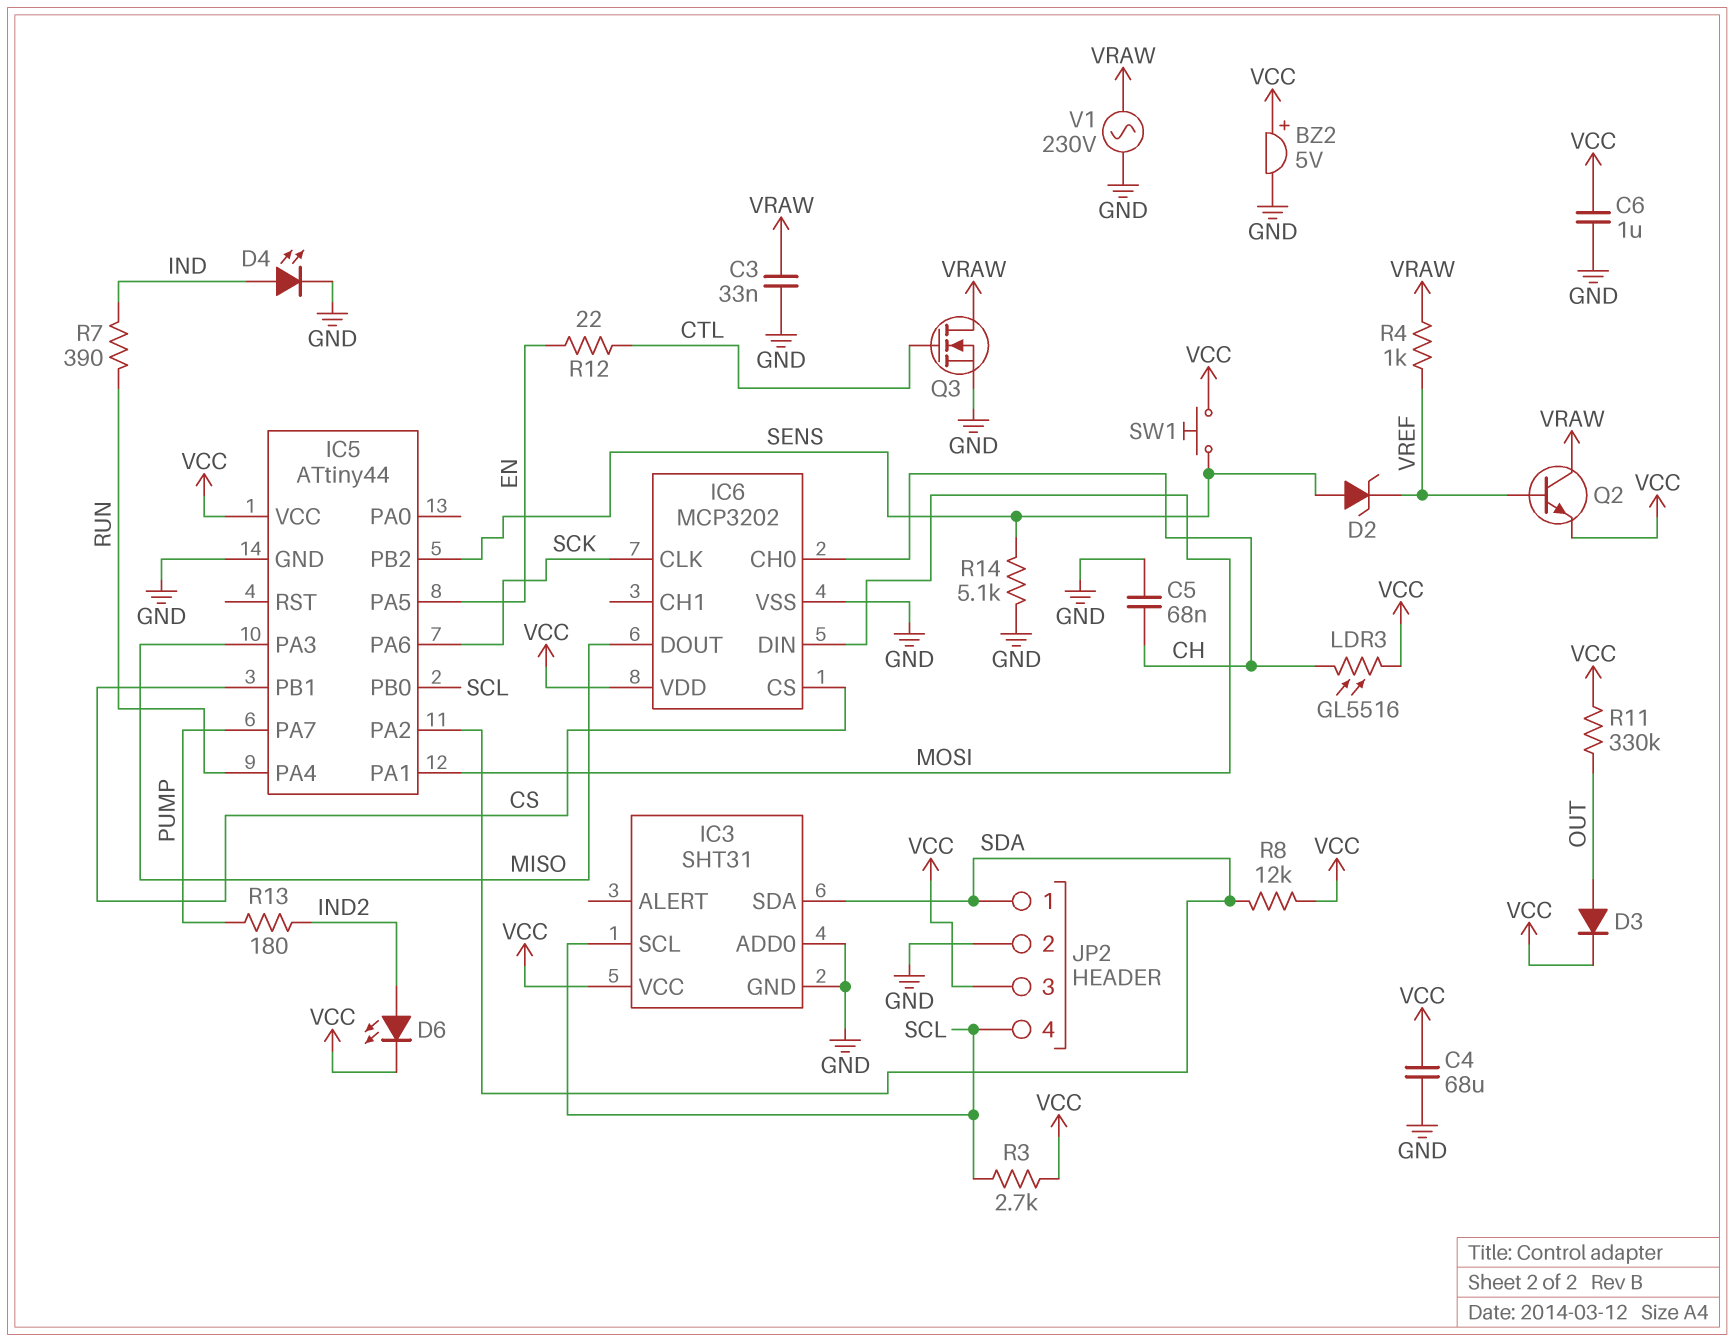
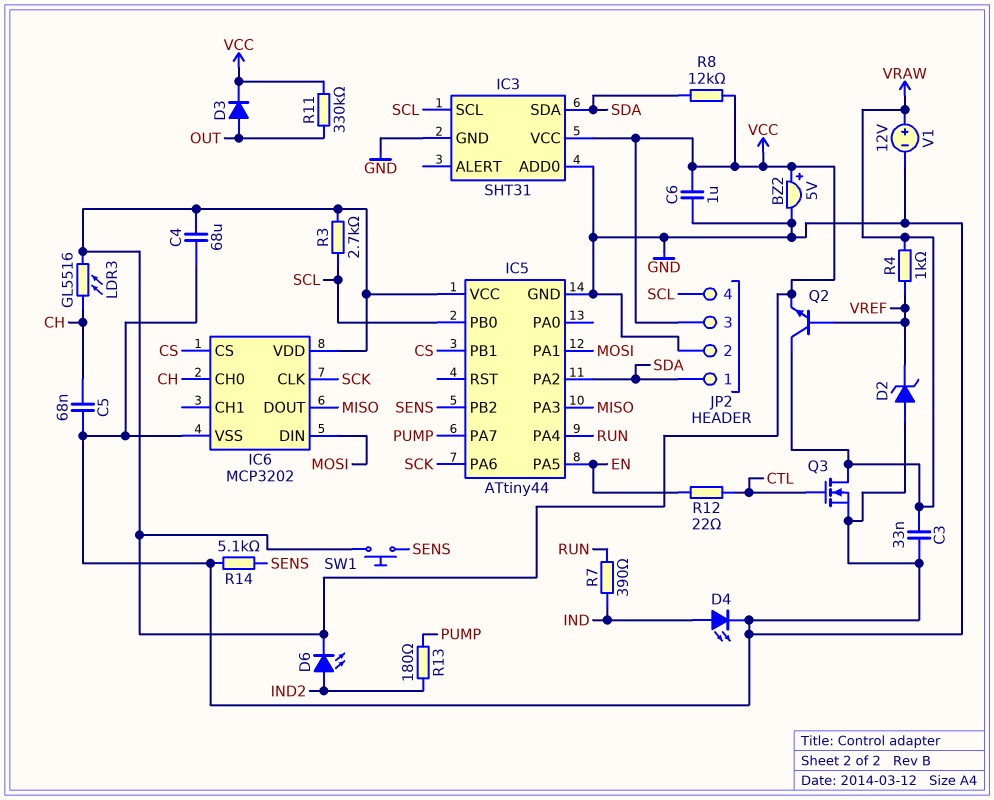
D2: zener (A SENS, K VREF) -> zener (A GND, K VREF)
V1: AC 230V (GND, VRAW) -> 12V (plus VRAW, minus GND)

